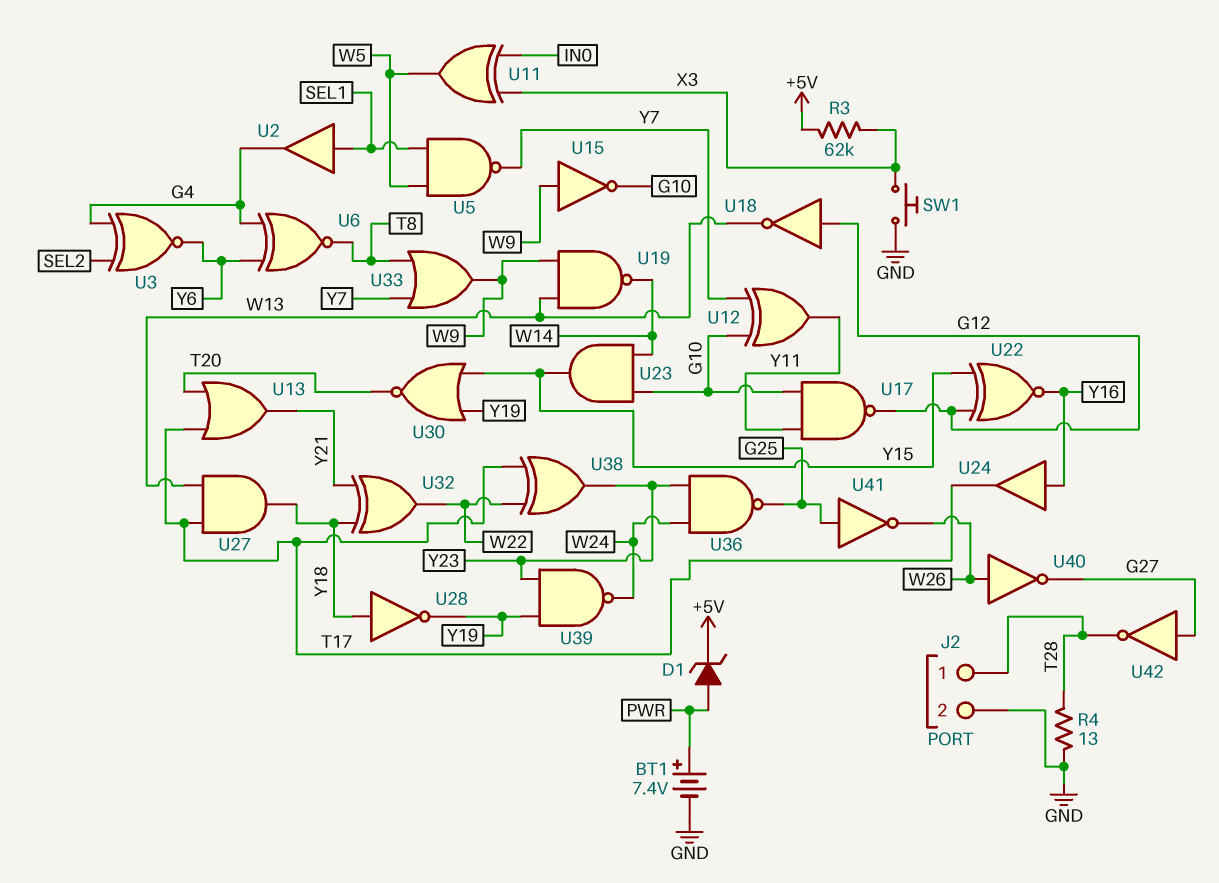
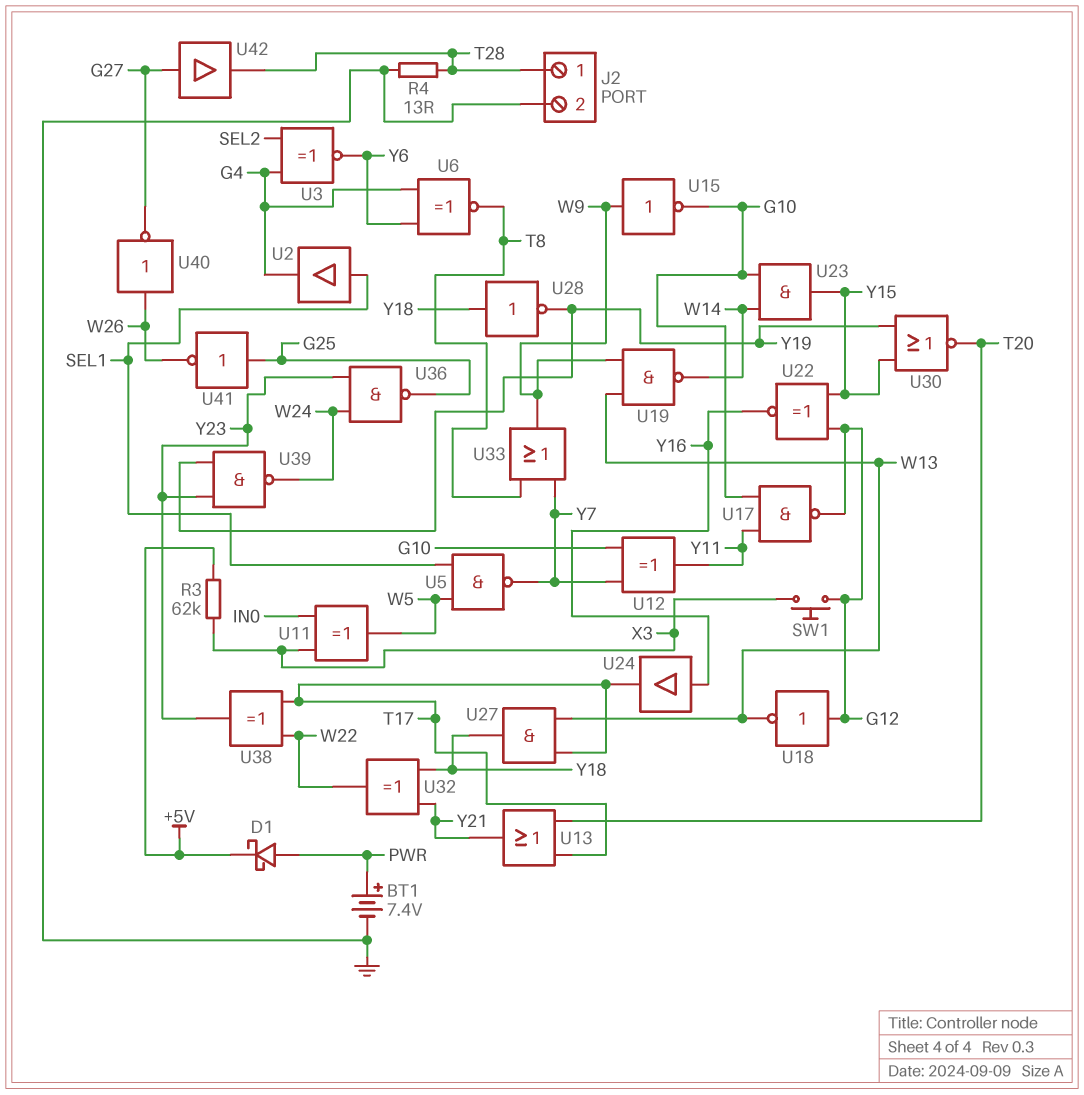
D1: zener (A PWR, K +5V) -> schottky (A PWR, K +5V)
SW1: button (GND, X3) -> button (G12, X3)
U42: NOT (in G27, out T28) -> buffer (in G27, out T28)

